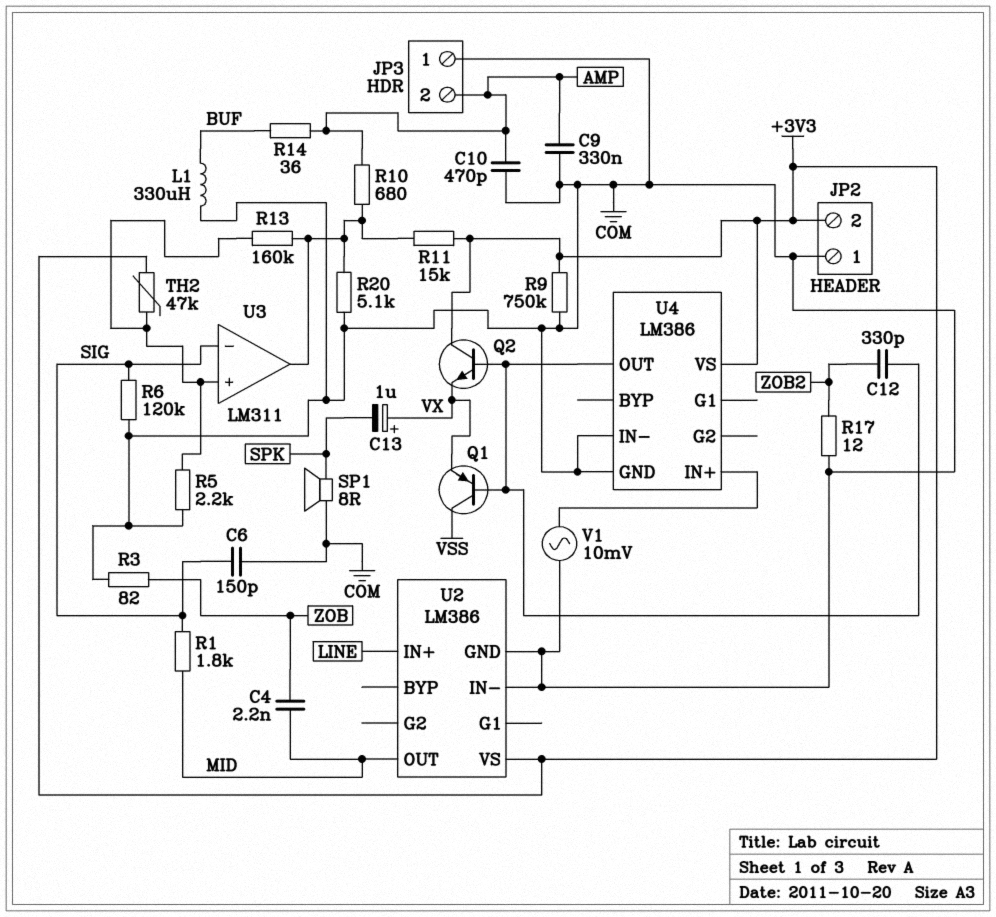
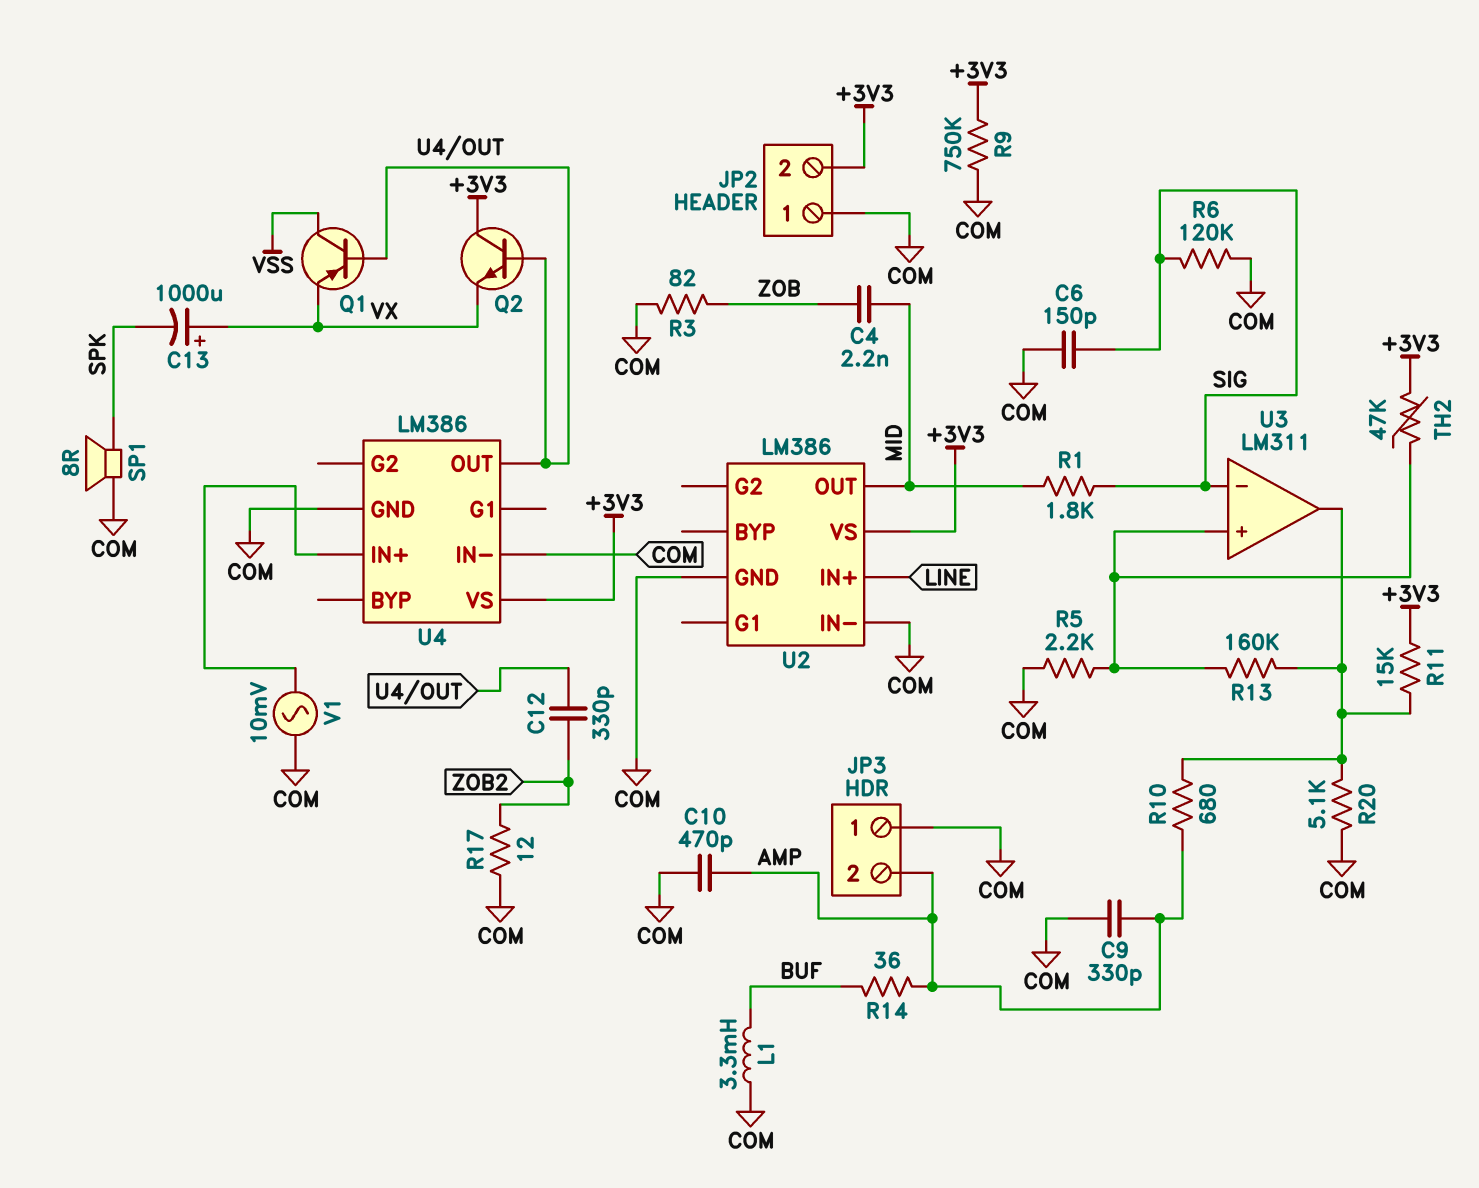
C9: 330nF (AMP, COM) -> 330pF (AMP, COM)
C13: 1uF (plus VX, minus SPK) -> 1000uF (plus VX, minus SPK)
L1: 330uH (BUF, COM) -> 3.3mH (BUF, COM)

